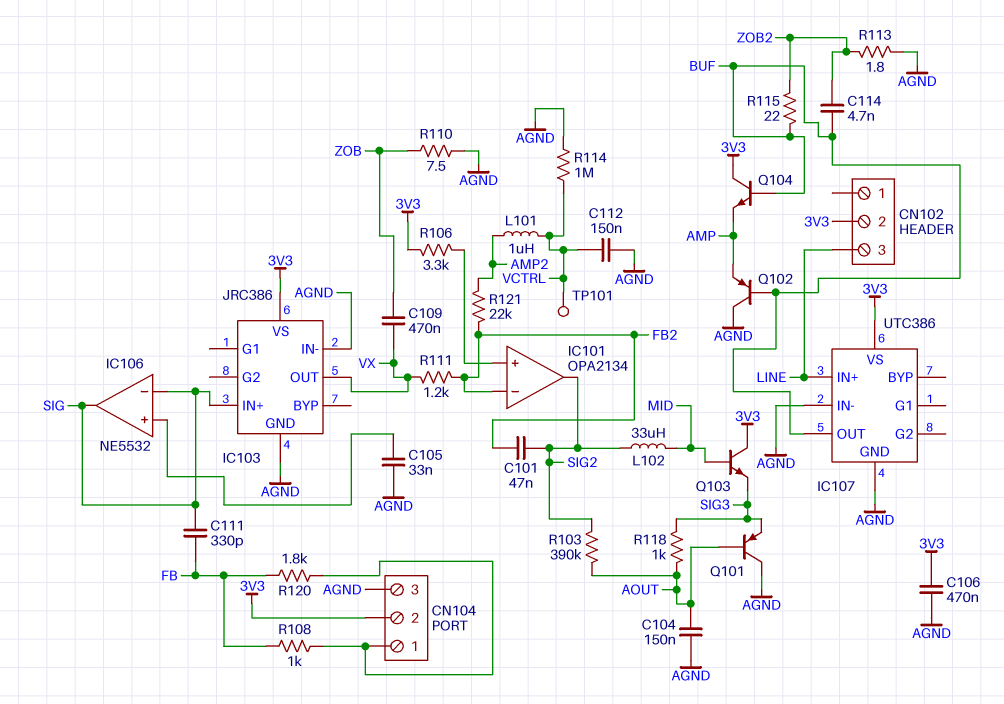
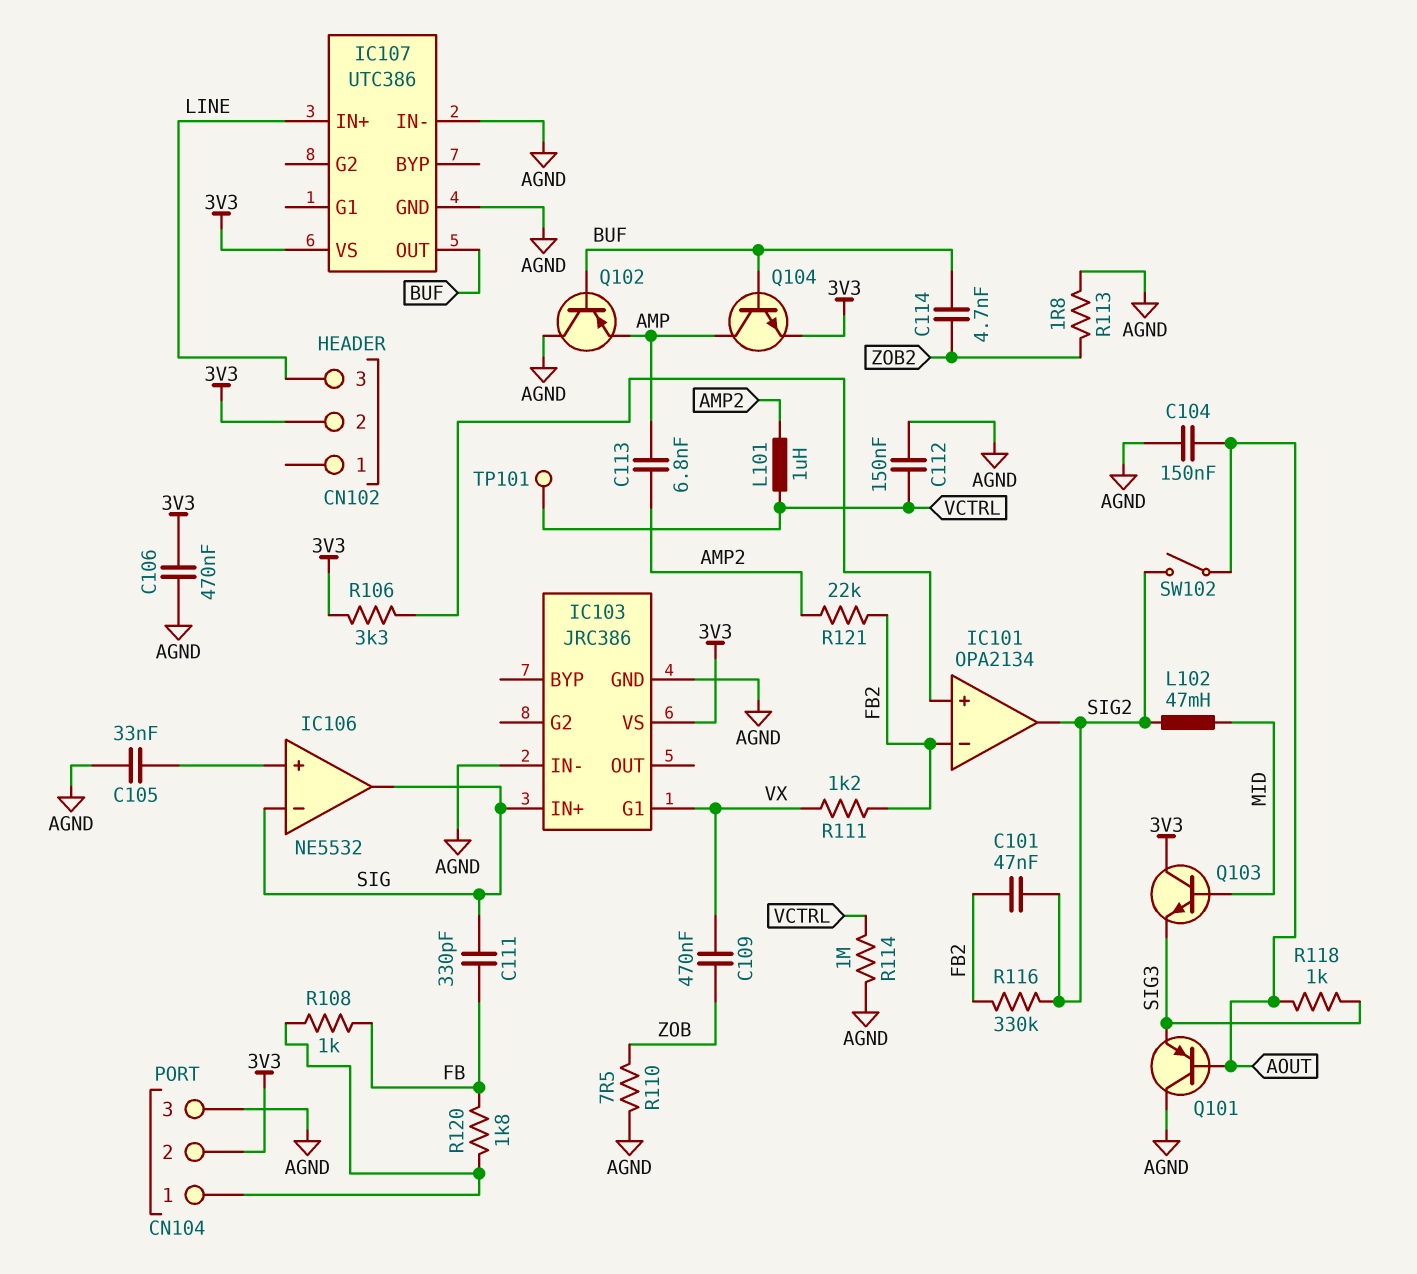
C113: none -> 6.8nF (AMP, AMP2)
IC103 pin G1: none -> VX
IC103 pin OUT: VX -> none
L102: 33uH (MID, SIG2) -> 47mH (MID, SIG2)
Q104: NPN (B BUF, C 3V3, E AMP) -> NPN (B BUF, C AMP, E 3V3)
R103: 390k (AOUT, SIG2) -> none
R115: 22 (BUF, ZOB2) -> none
R116: none -> 330k (FB2, SIG2)
SW102: none -> switch (AOUT, SIG2)

